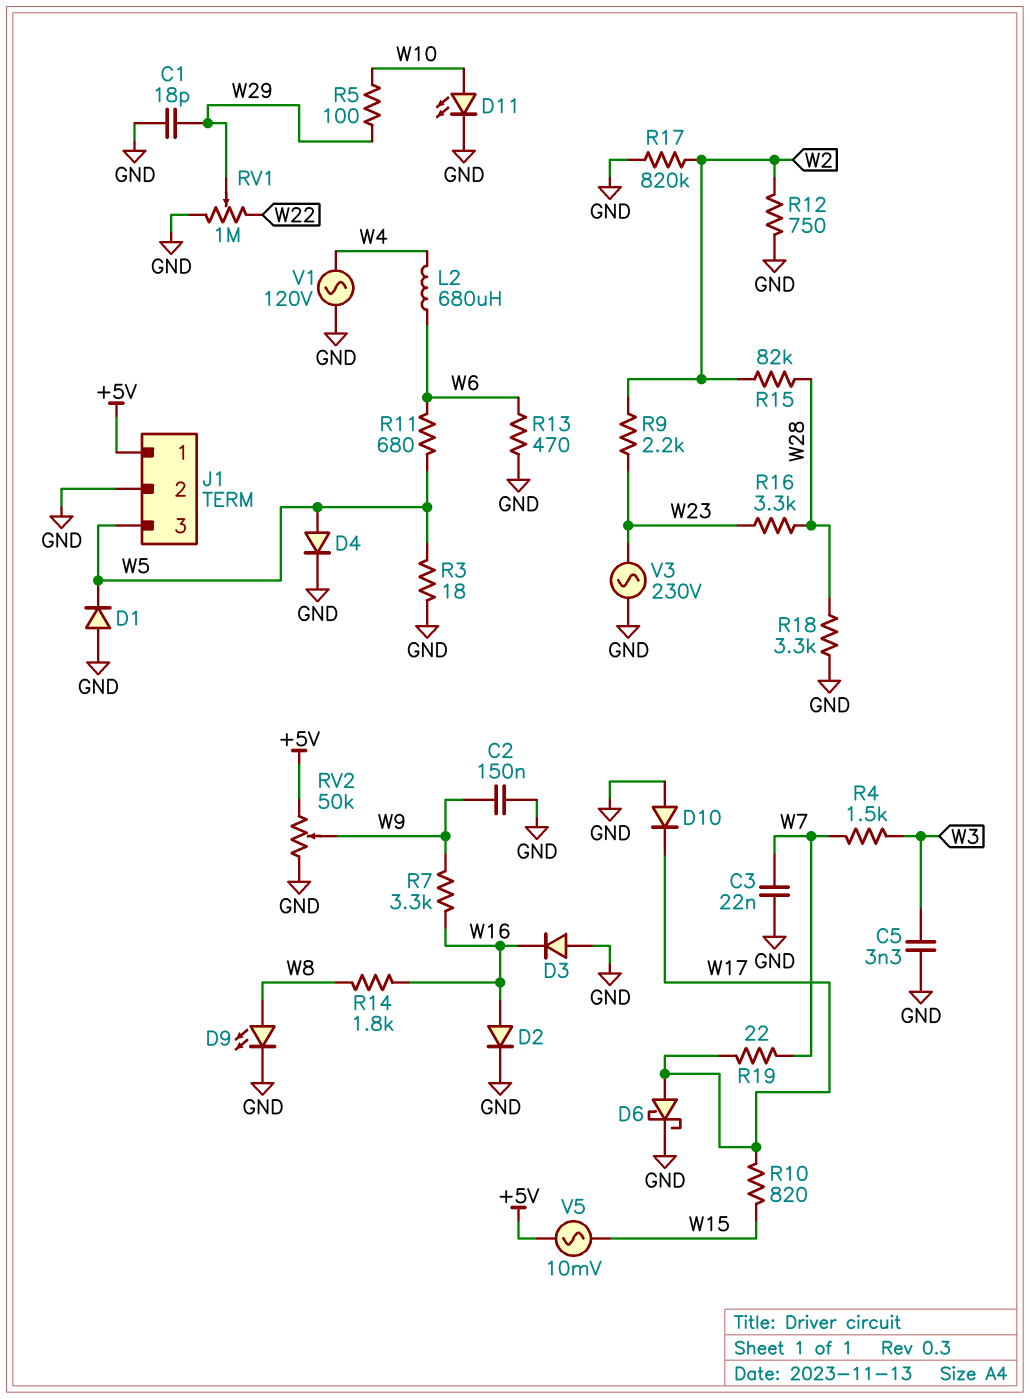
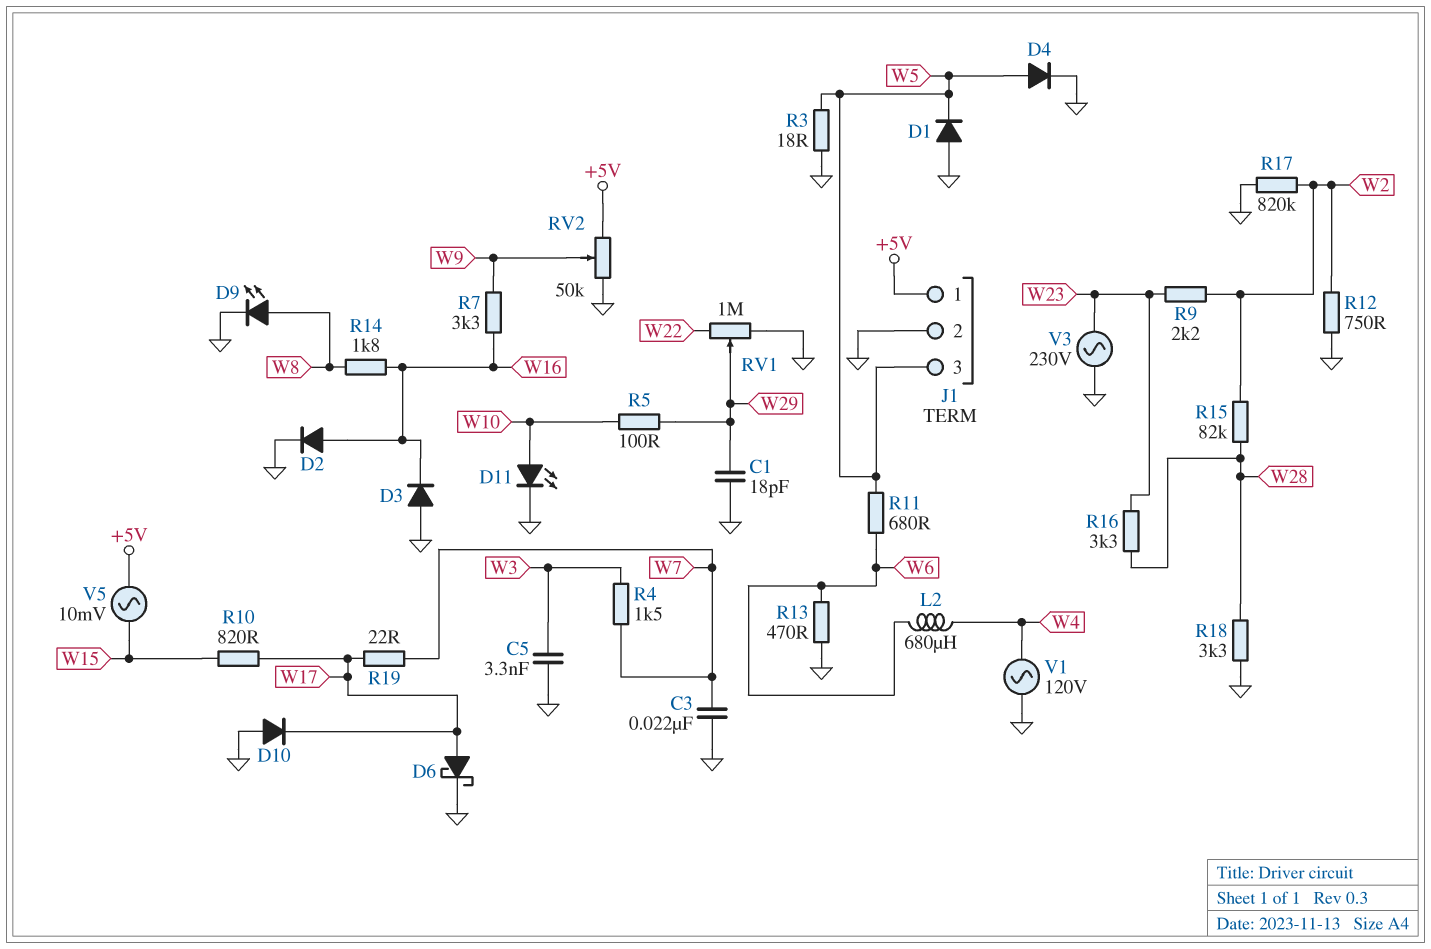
C2: 150nF (GND, W9) -> none

